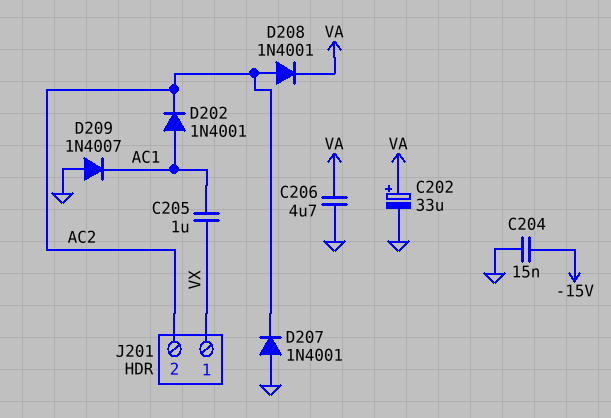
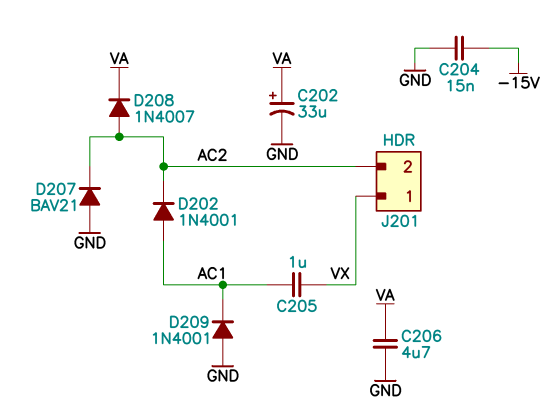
D207: diode 1N4001 (A GND, K AC2) -> diode BAV21 (A GND, K AC2)
D208: diode 1N4001 (A AC2, K VA) -> diode 1N4007 (A AC2, K VA)
D209: diode 1N4007 (A GND, K AC1) -> diode 1N4001 (A GND, K AC1)

